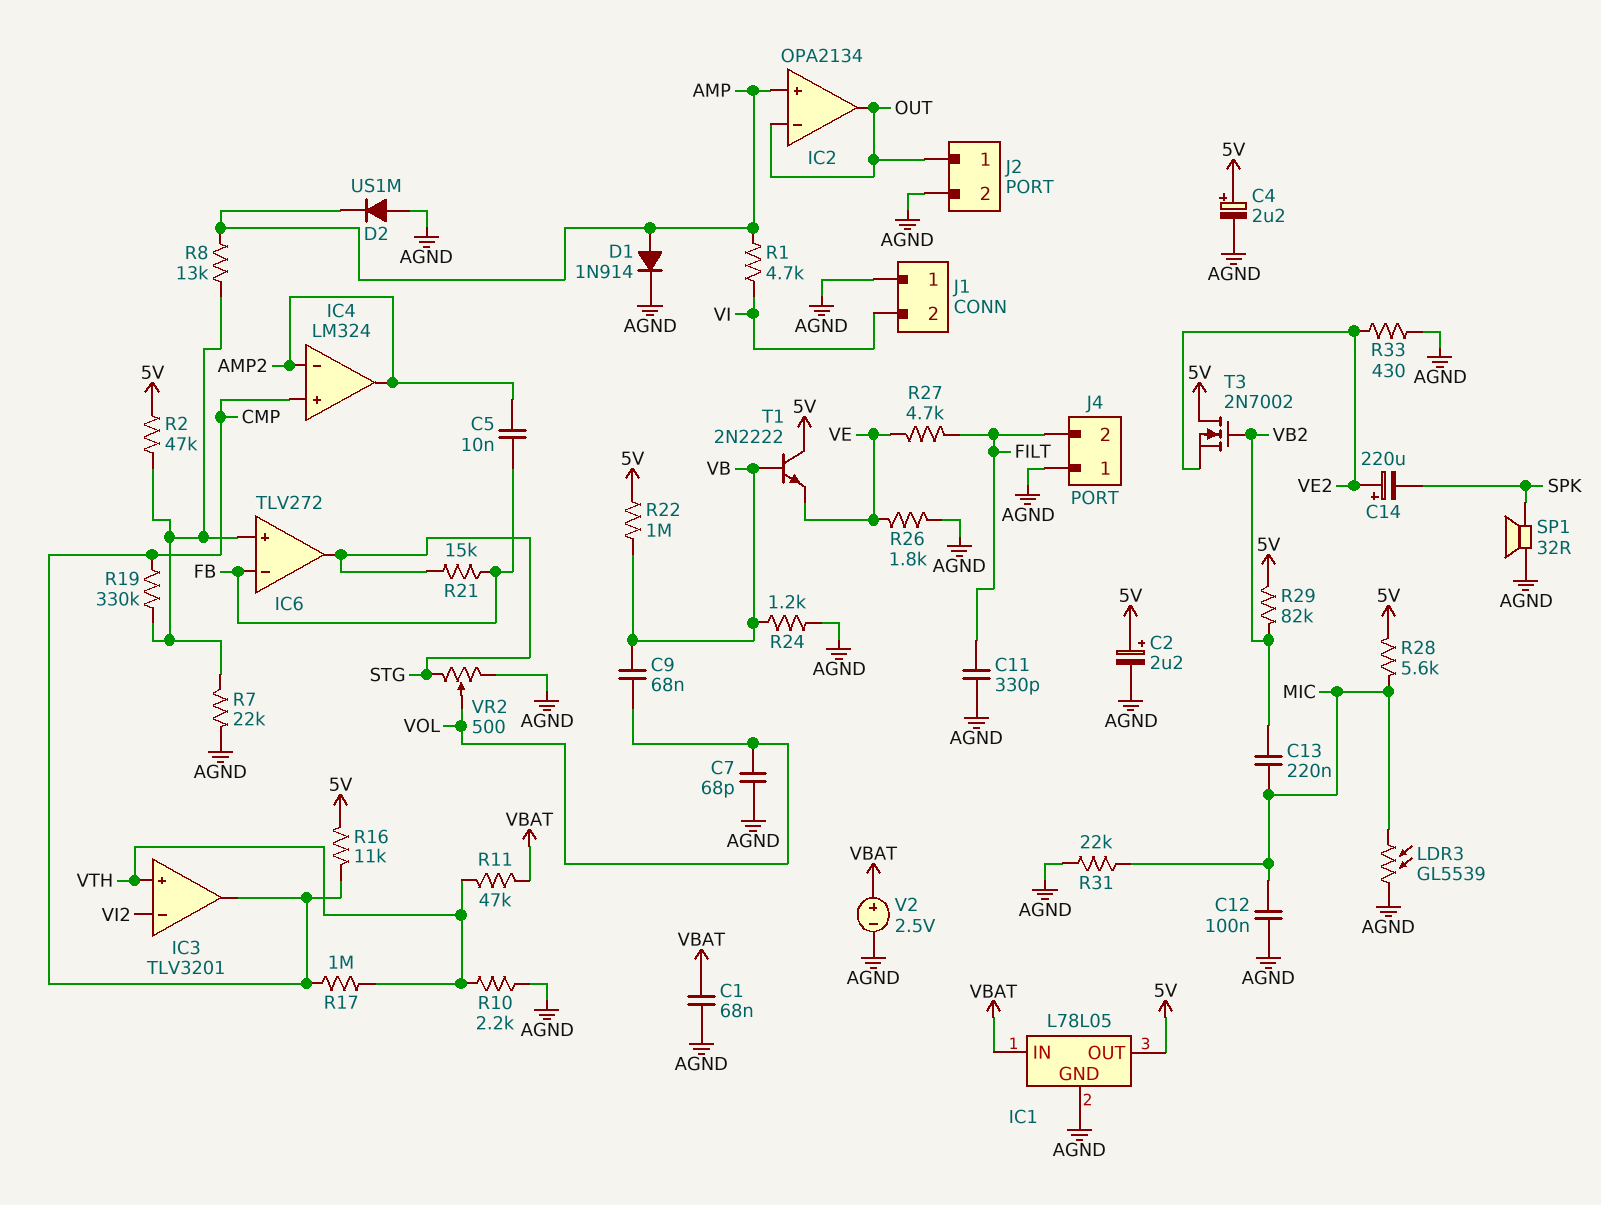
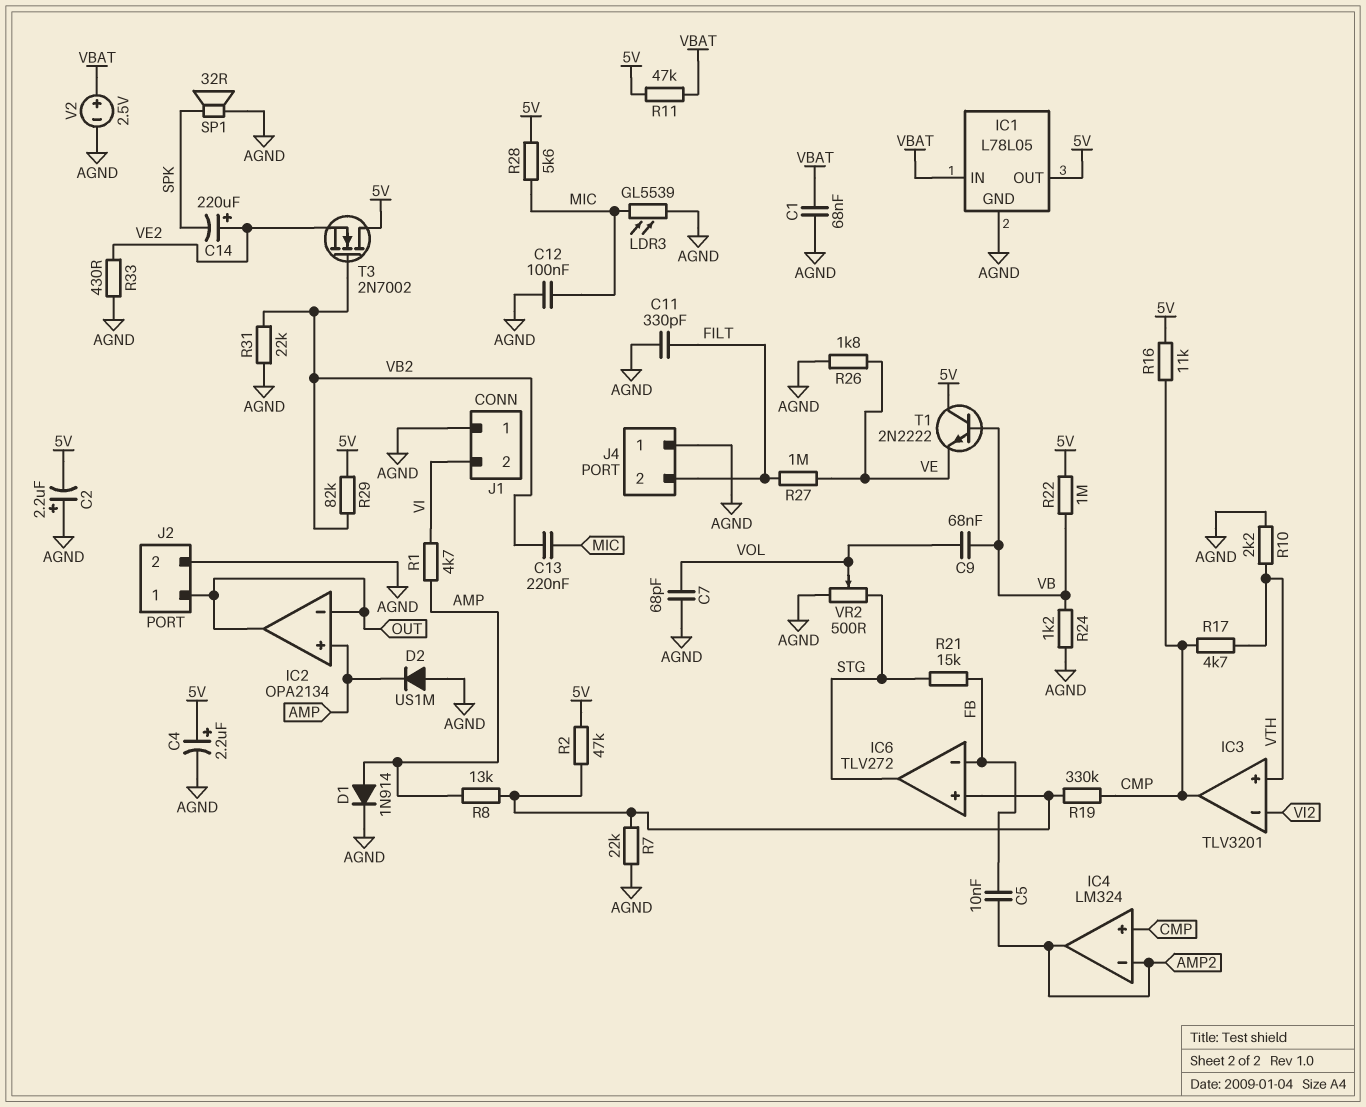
C2: 2.2uF (plus 5V, minus AGND) -> 2.2uF (plus AGND, minus 5V)
R11: 47k (VBAT, VTH) -> 47k (5V, VBAT)
R17: 1M (CMP, VTH) -> 4.7k (CMP, VTH)
R27: 4.7k (FILT, VE) -> 1M (FILT, VE)
R31: 22k (AGND, MIC) -> 22k (AGND, VB2)

